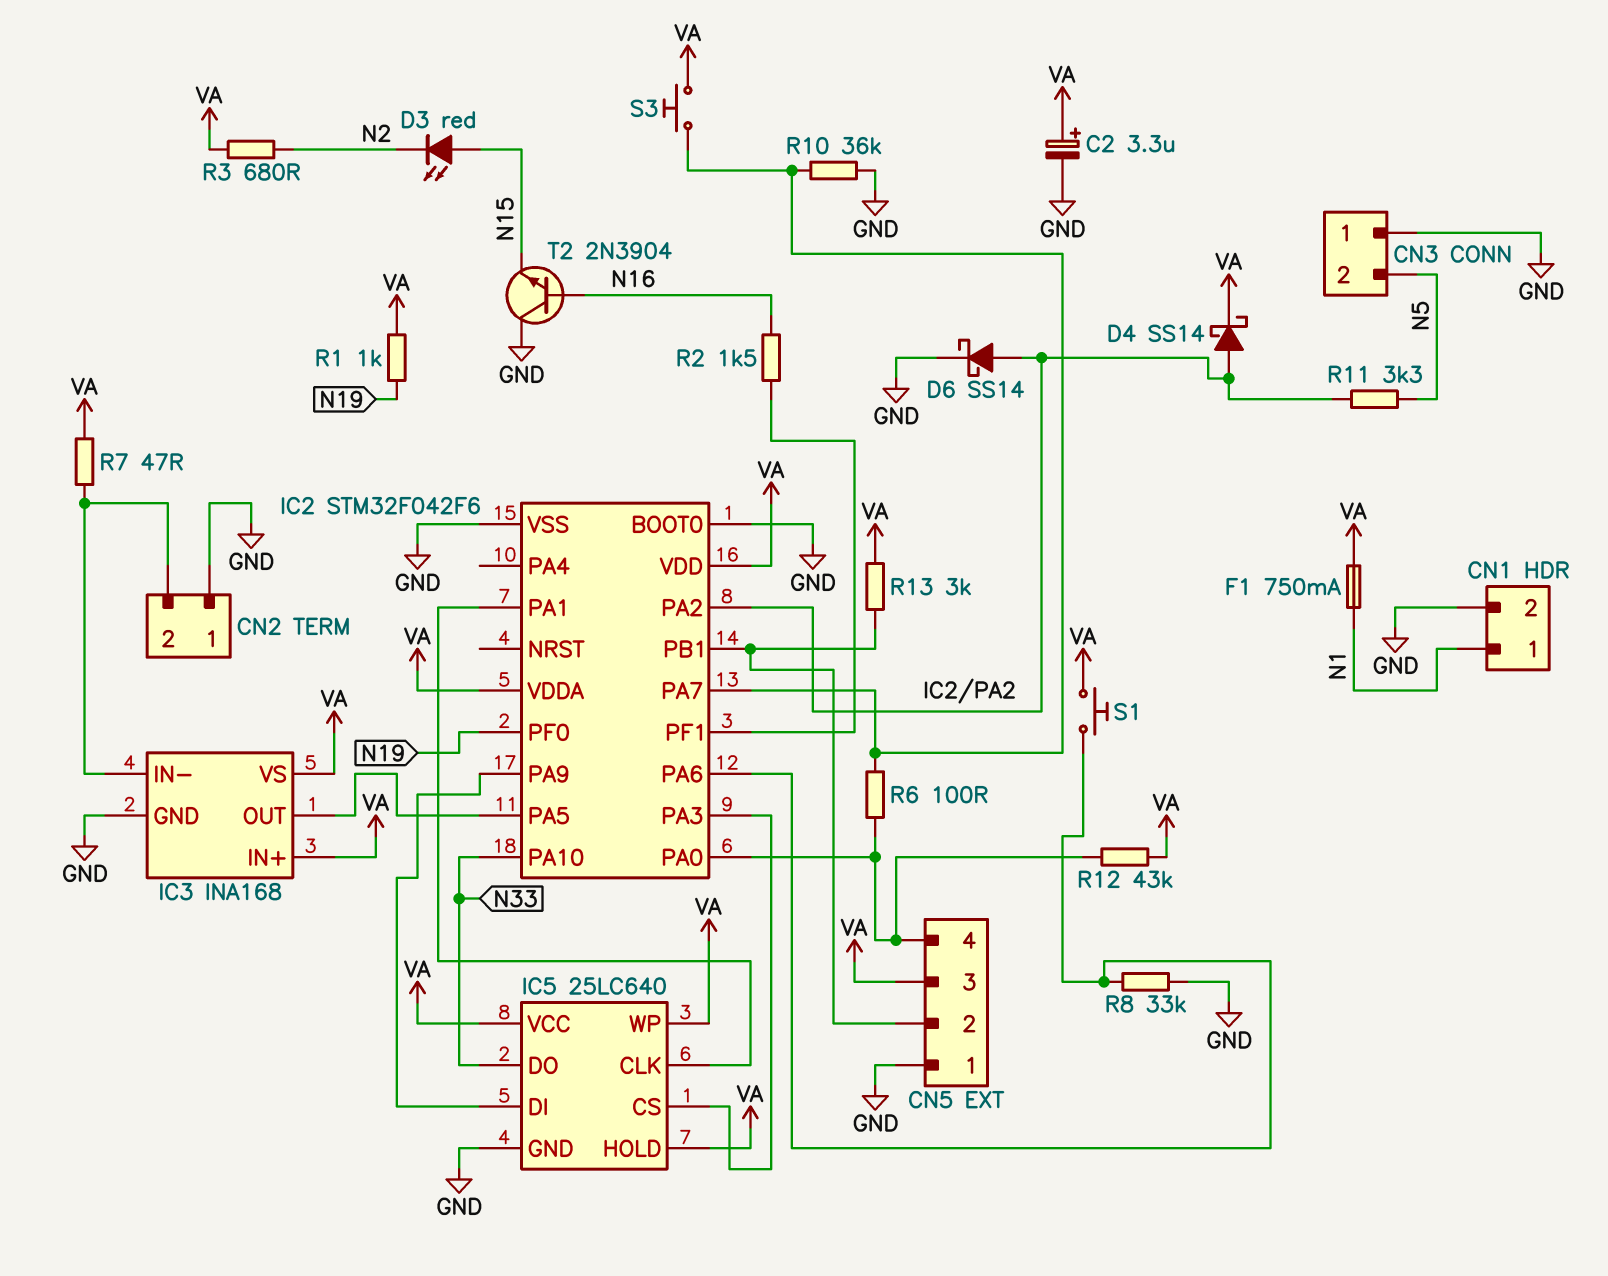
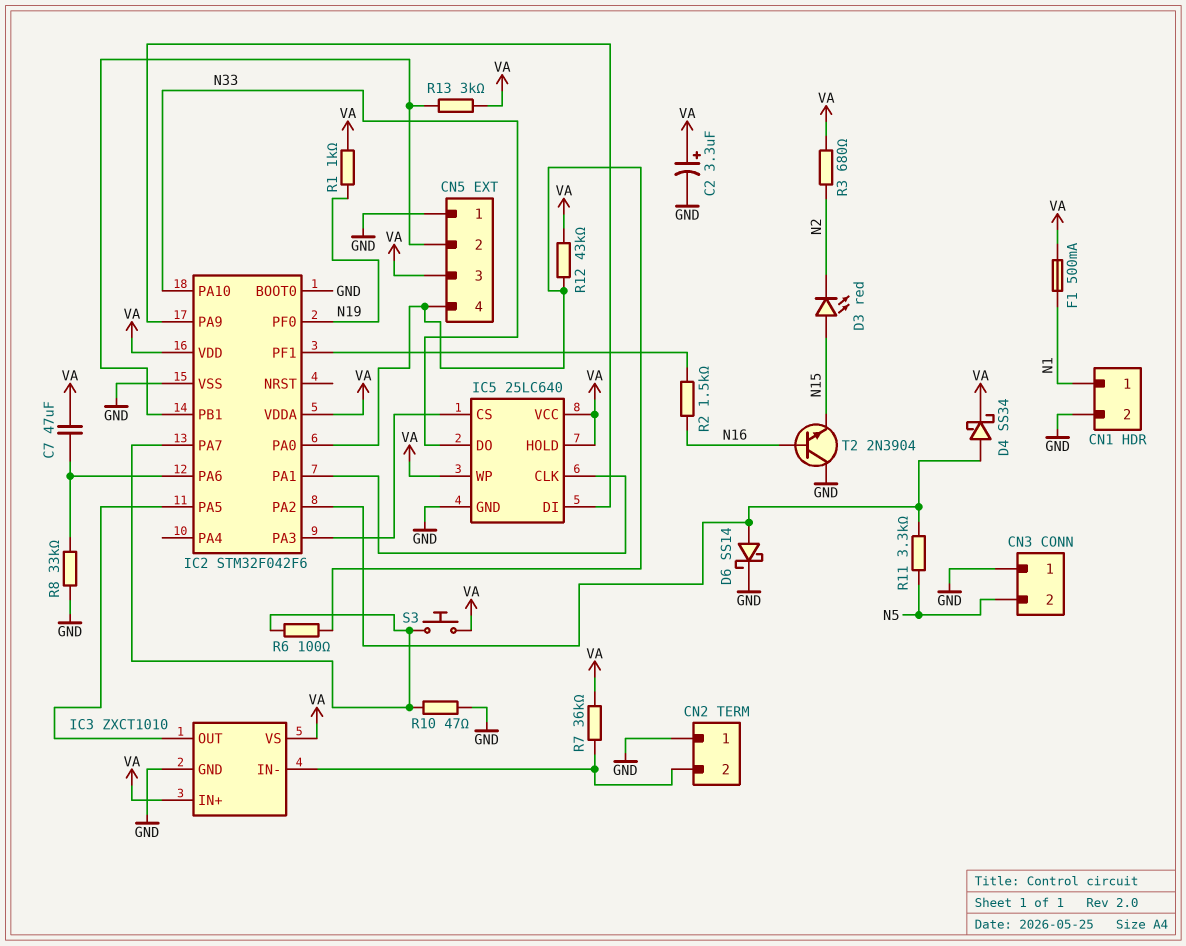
C7: none -> 47uF (IC2/PA6, VA)
D4: schottky SS14 (A IC2/PA2, K VA) -> schottky SS34 (A IC2/PA2, K VA)
F1: 750mA (N1, VA) -> 500mA (N1, VA)
IC3: INA168 -> ZXCT1010
R7: 47 (CN2/2, VA) -> 36k (CN2/2, VA)
R10: 36k (GND, IC2/PA7) -> 47 (GND, IC2/PA7)
S1: button (IC2/PA6, VA) -> none

